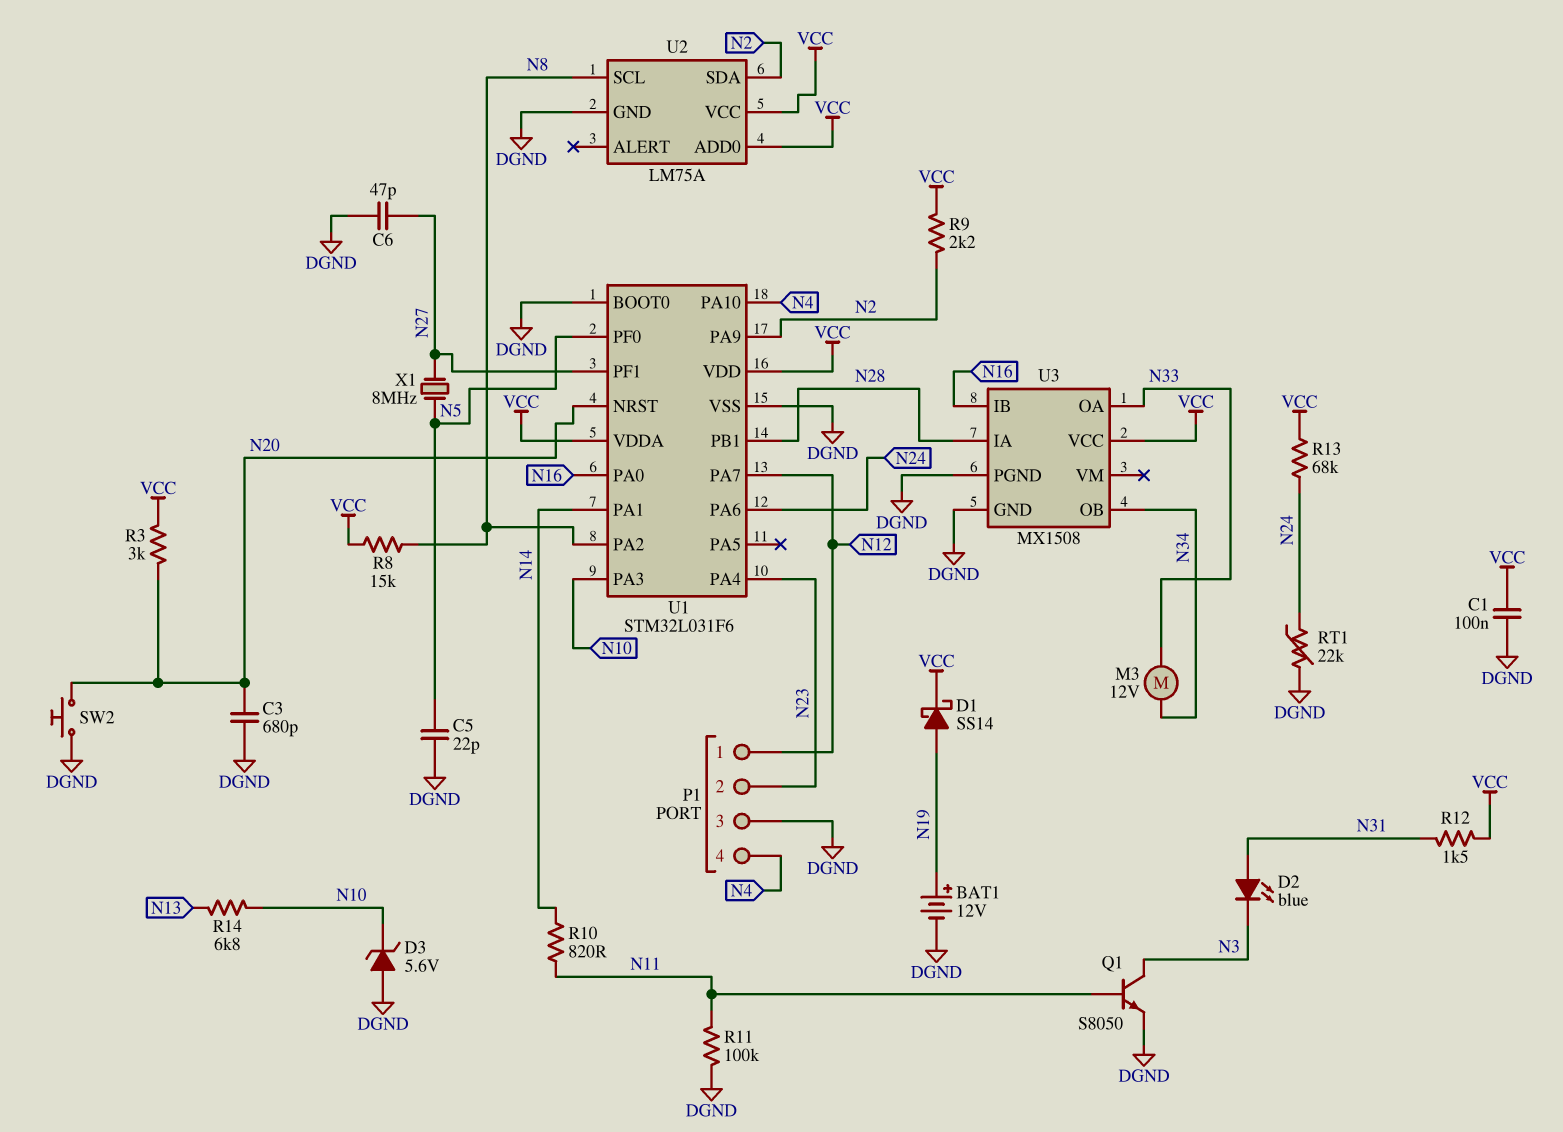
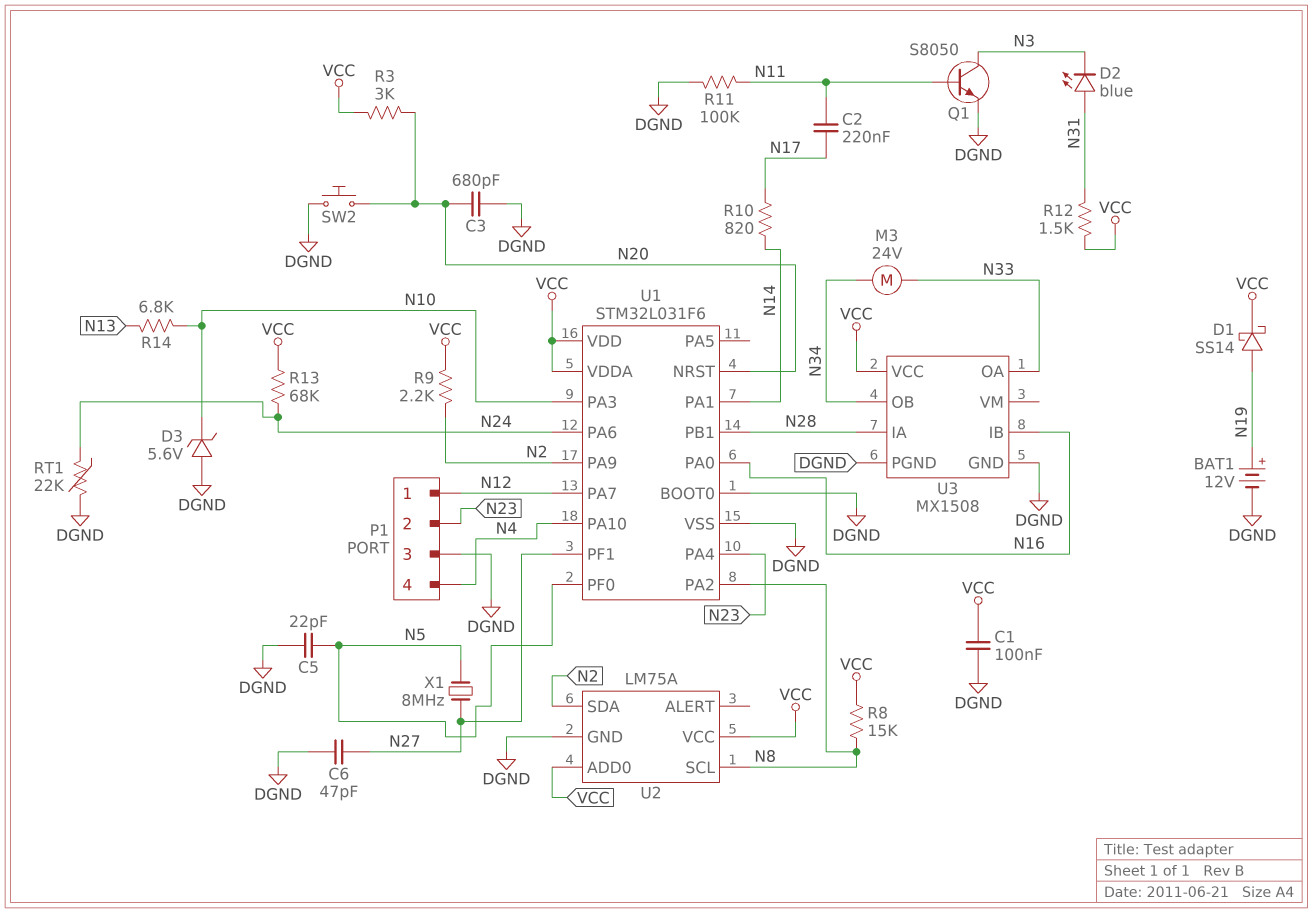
C2: none -> 220nF (N11, N17)
M3: motor 12V (N33, N34) -> motor 24V (N33, N34)
R10: 820 (N11, N14) -> 820 (N14, N17)

